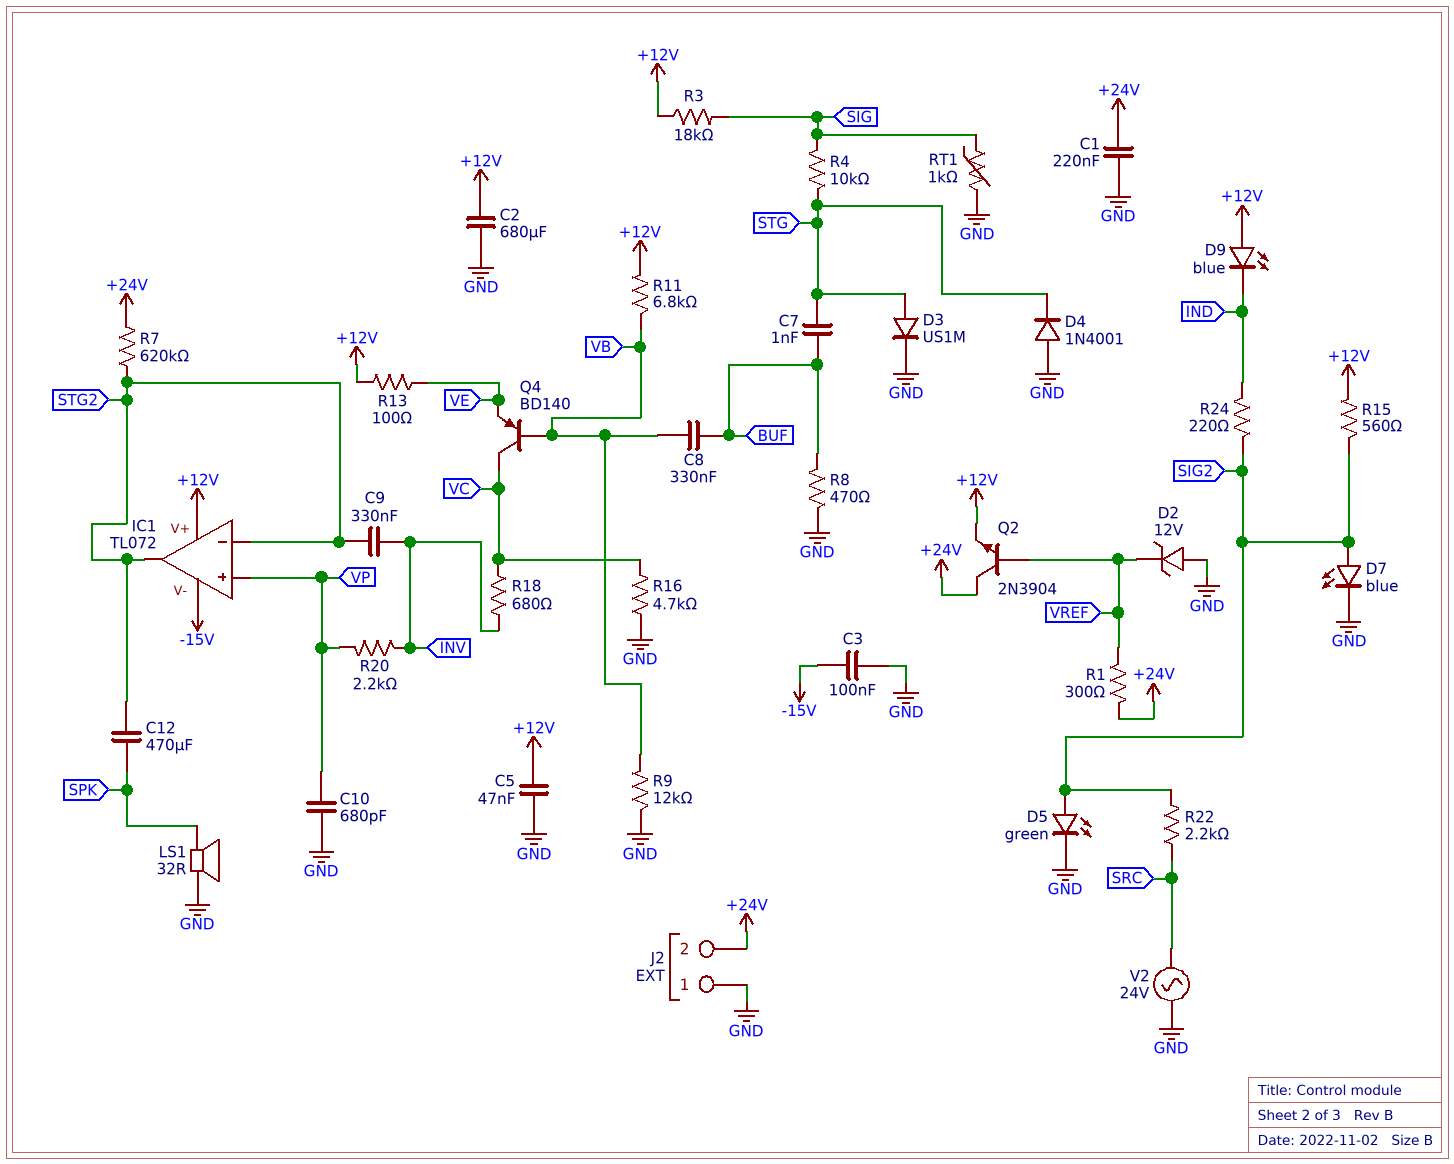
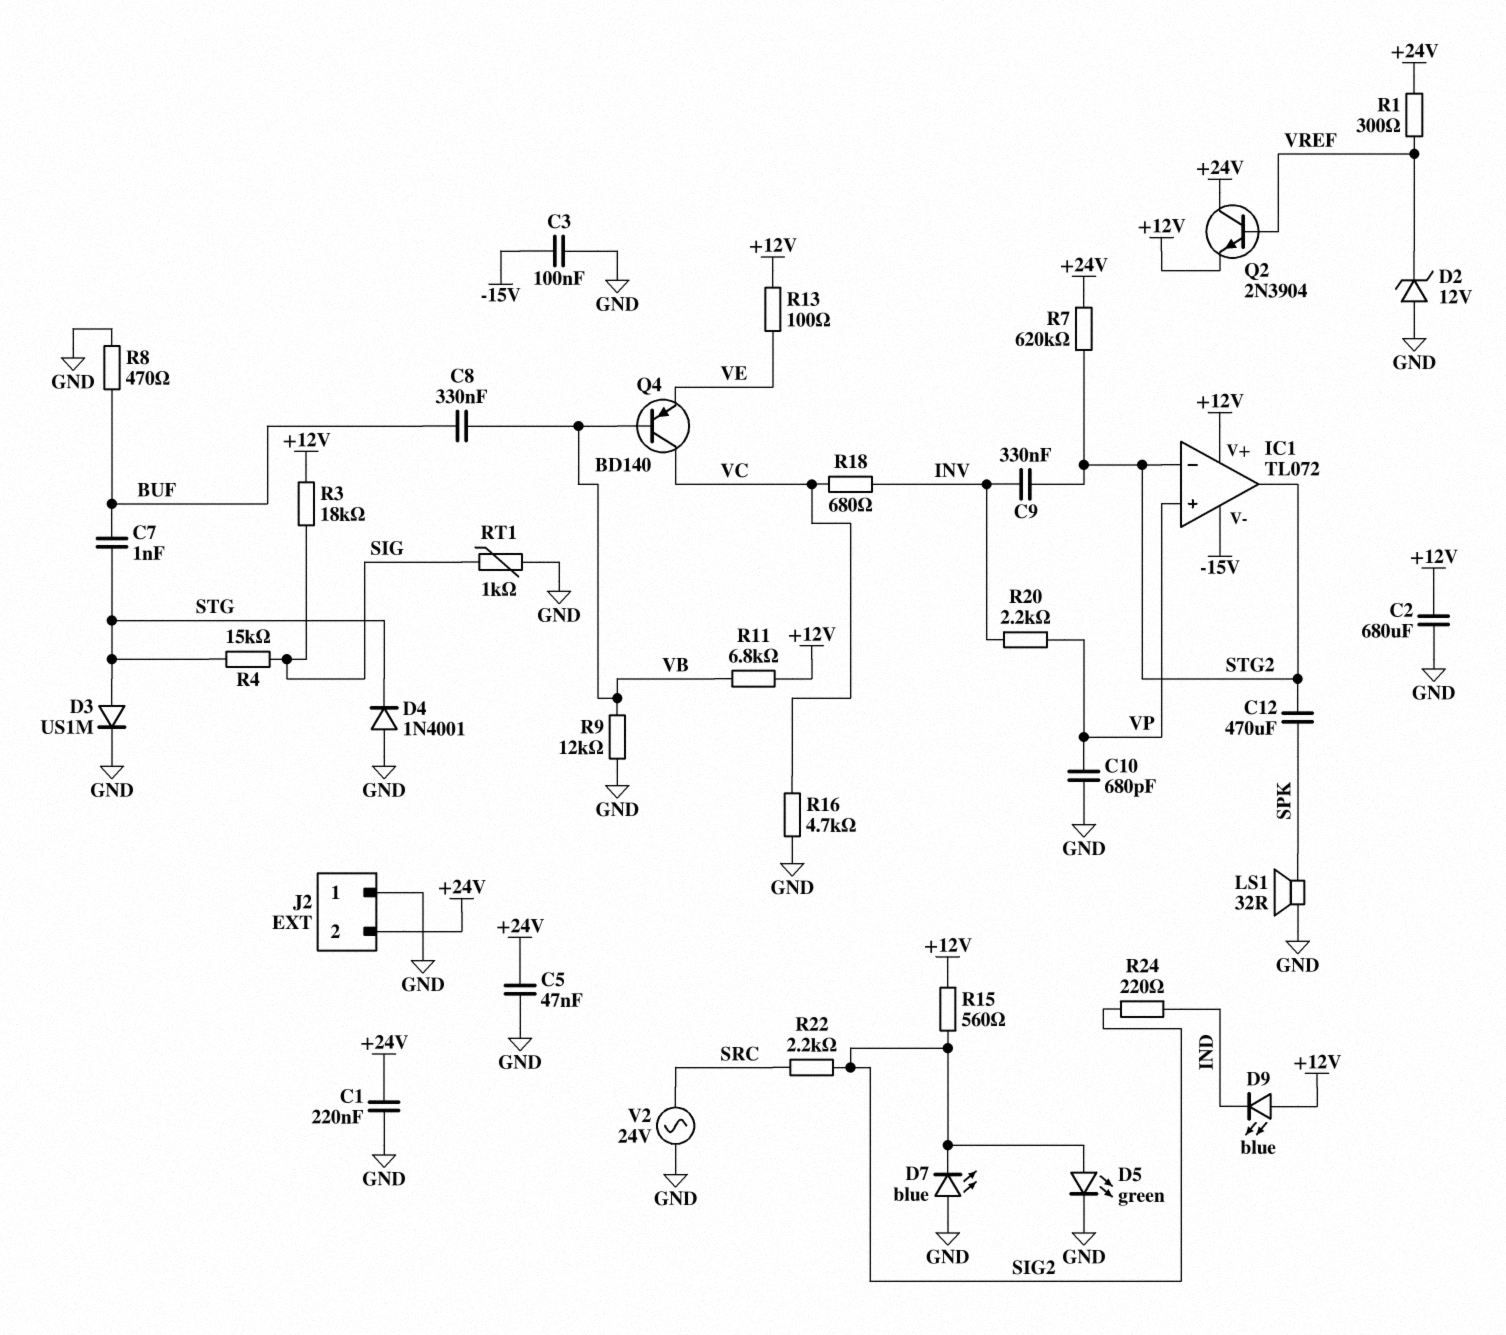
C5: 47nF (+12V, GND) -> 47nF (+24V, GND)
D7: LED blue (A SIG2, K GND) -> LED blue (A GND, K SIG2)
R4: 10k (SIG, STG) -> 15k (SIG, STG)

